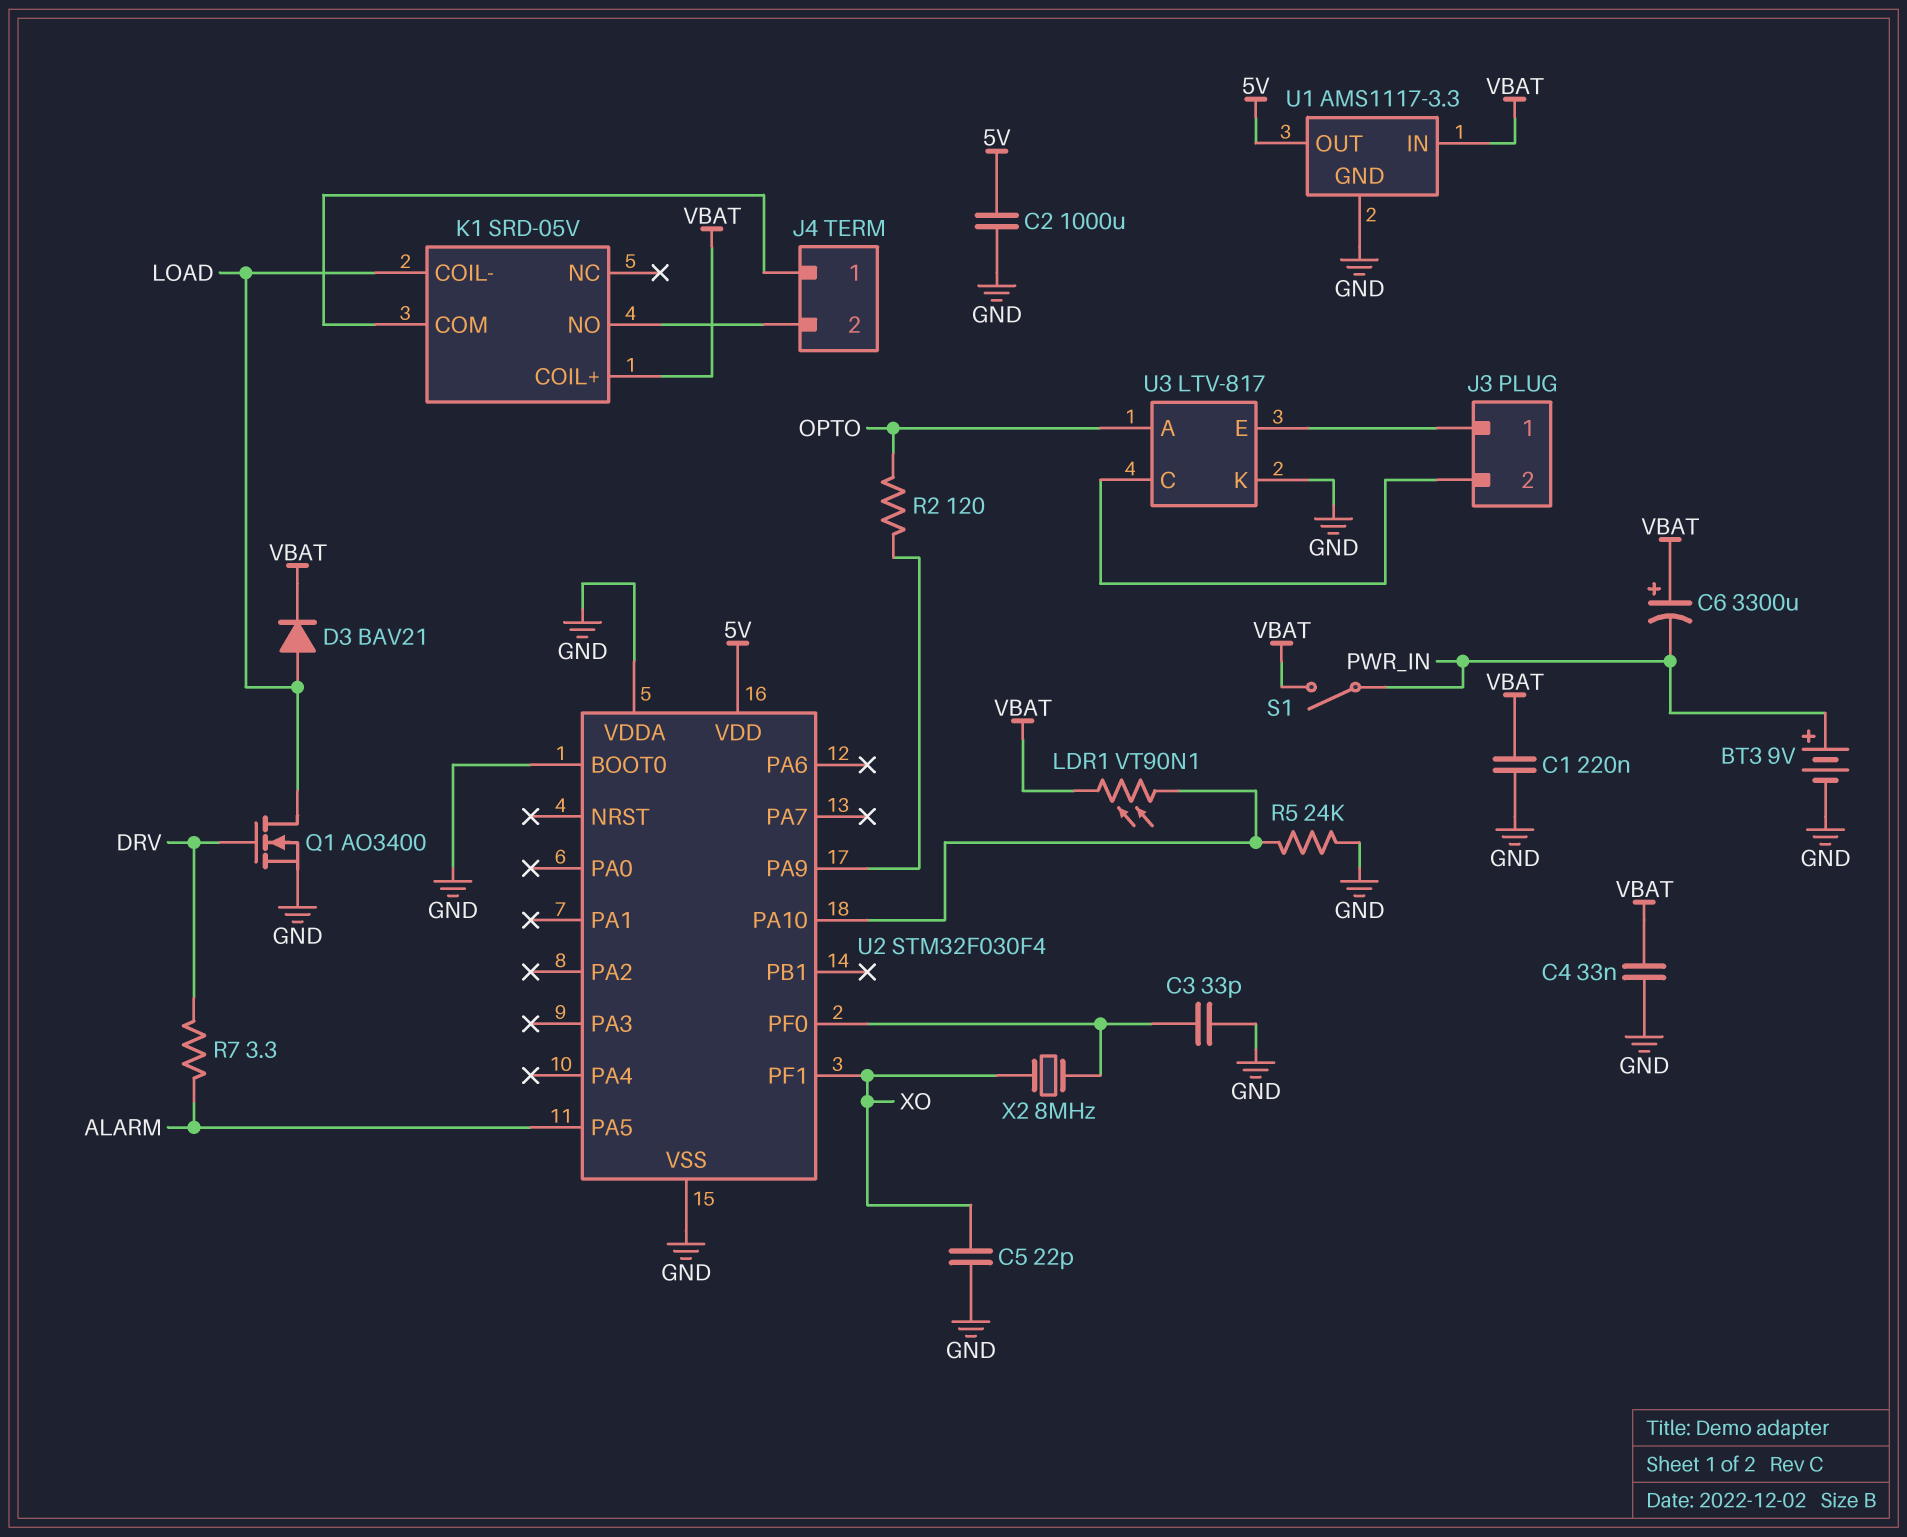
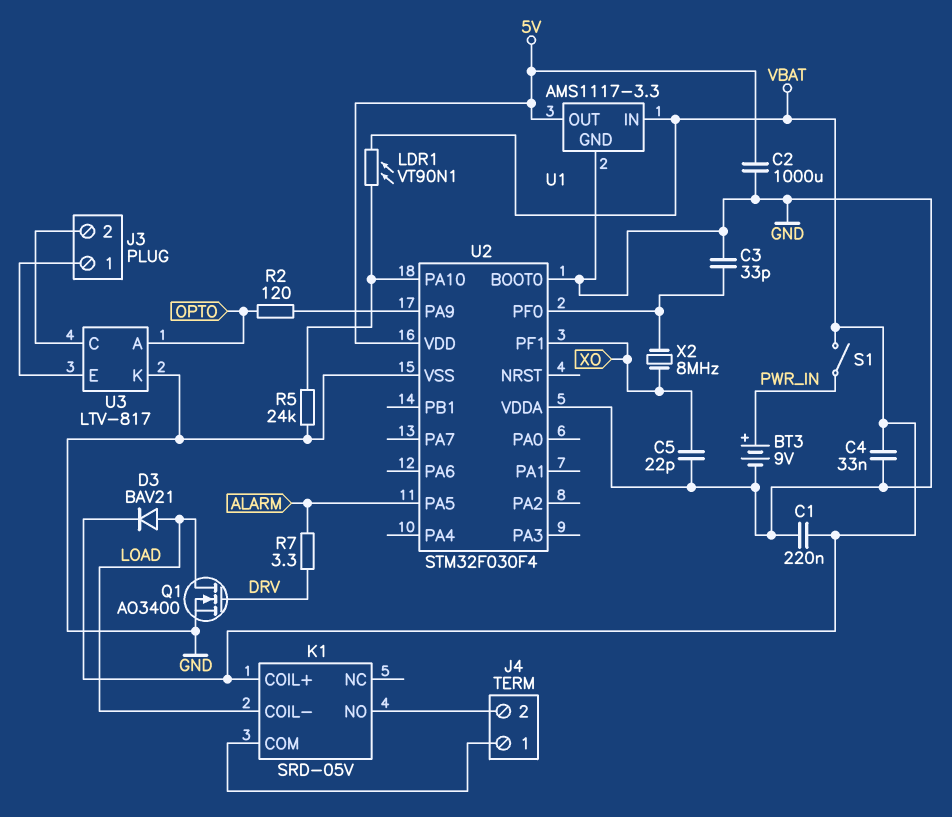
C6: 3300uF (plus VBAT, minus PWR_IN) -> none

